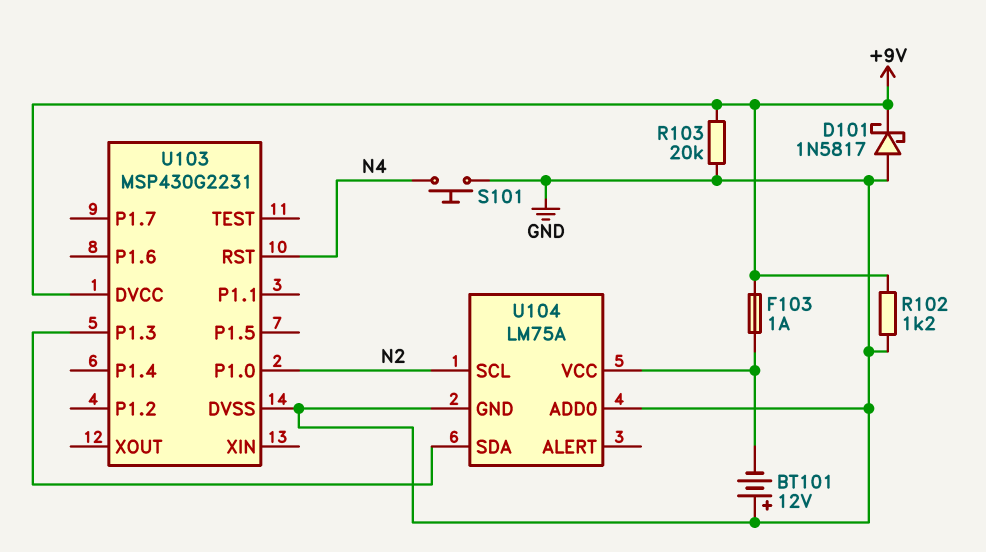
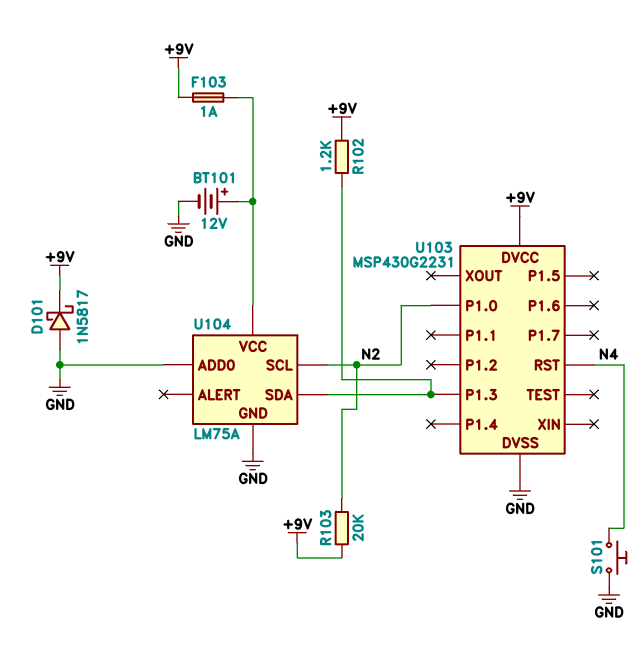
BT101: 12V (plus GND, minus U104/VCC) -> 12V (plus U104/VCC, minus GND)
R102: 1.2k (+9V, GND) -> 1.2k (+9V, U103/P1.3)
R103: 20k (+9V, GND) -> 20k (+9V, N2)

